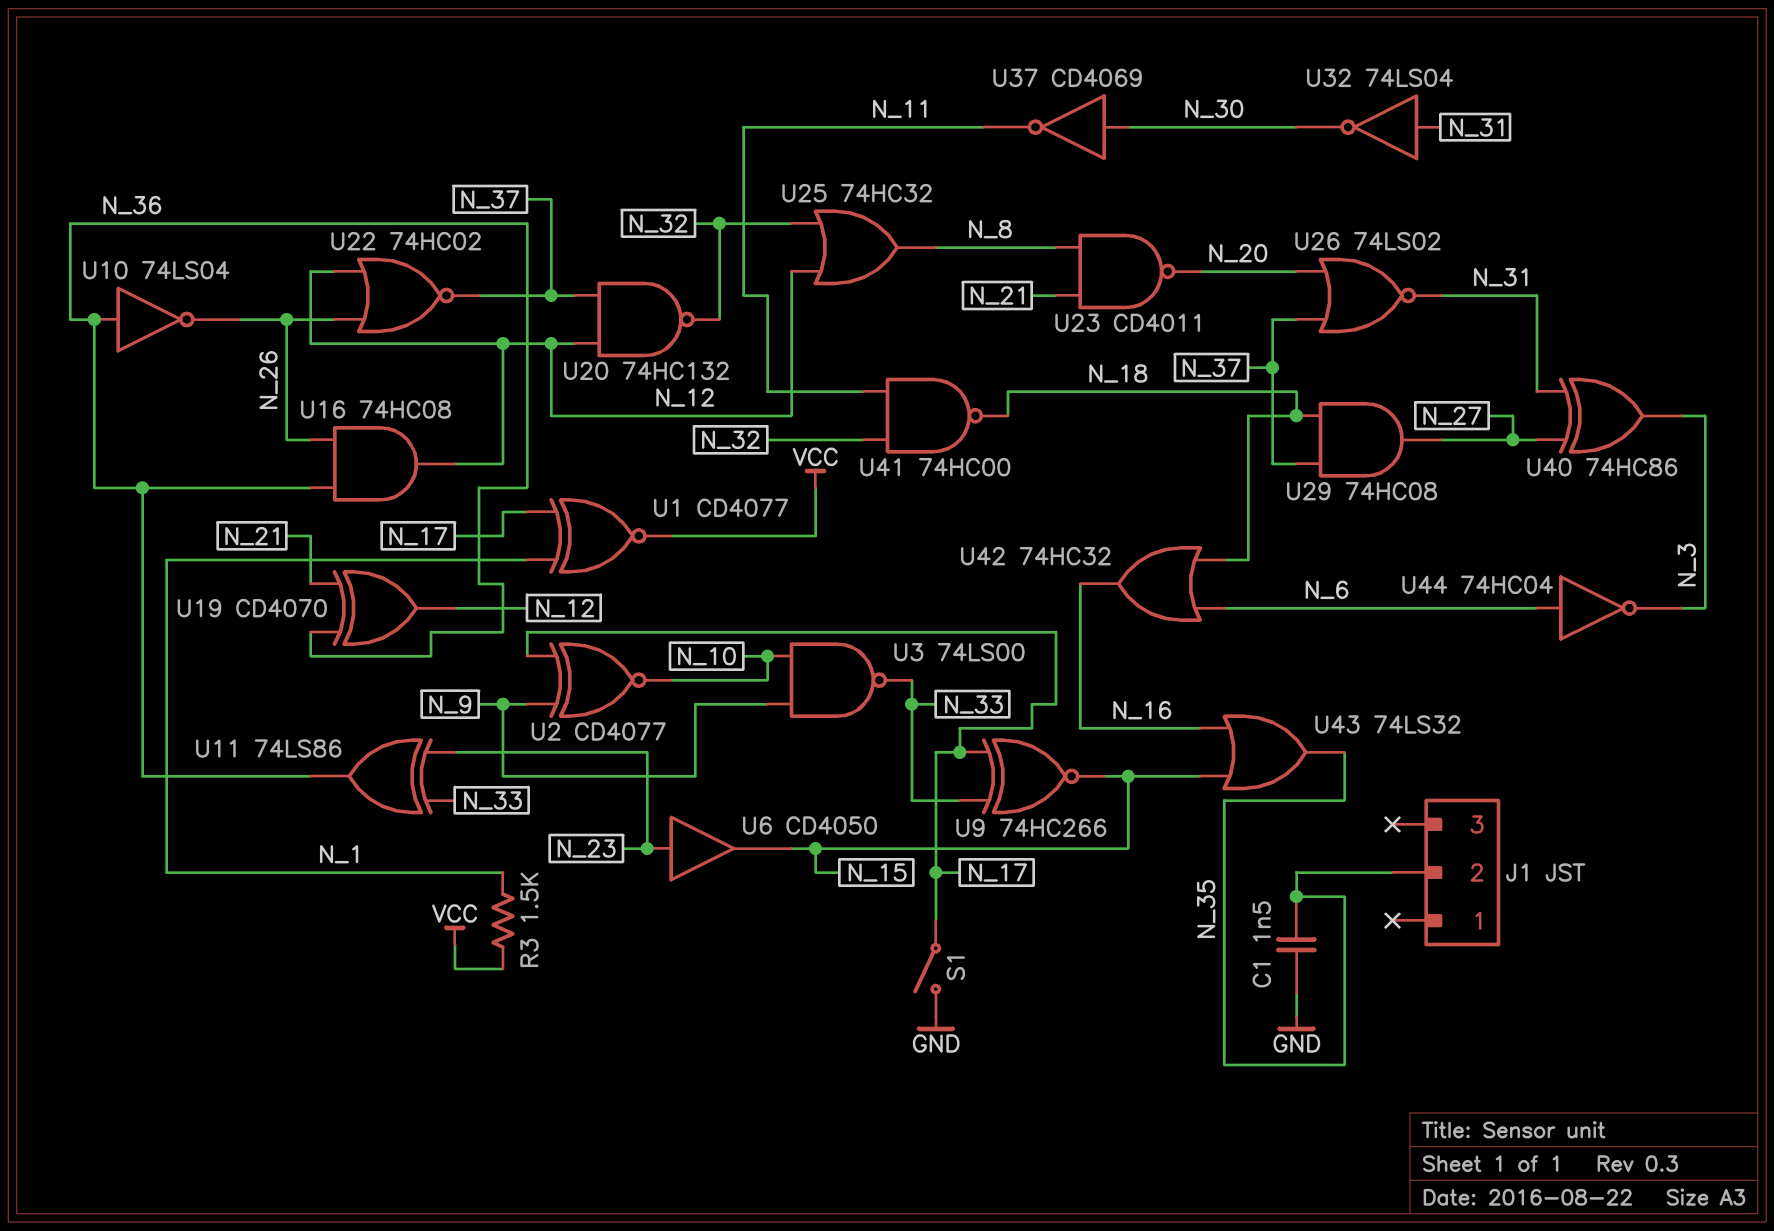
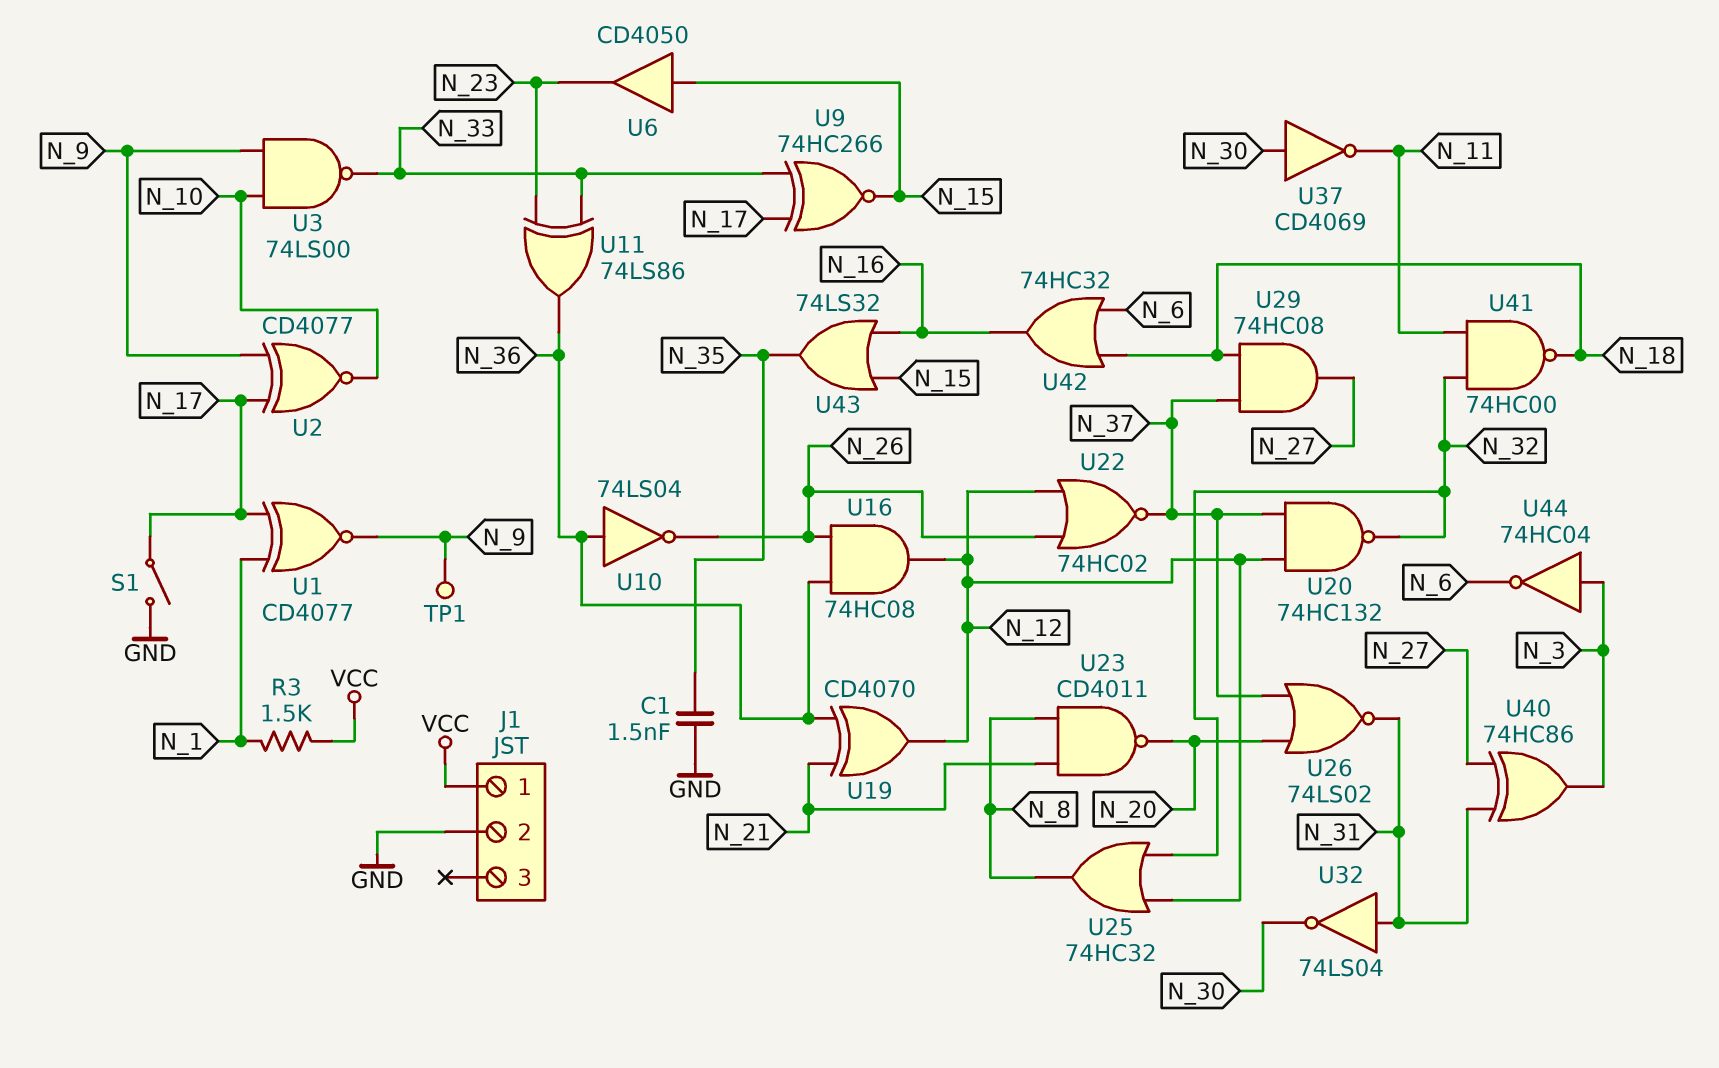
J1 pin 1: none -> VCC
J1 pin 2: N_35 -> GND
TP1: none -> test point (N_9)
U1: XNOR CD4077 (in N_1, in N_17, out VCC) -> XNOR CD4077 (in N_1, in N_17, out N_9)
U6: buffer CD4050 (in N_23, out N_15) -> buffer CD4050 (in N_15, out N_23)
U44: NOT 74HC04 (in N_6, out N_3) -> NOT 74HC04 (in N_3, out N_6)

